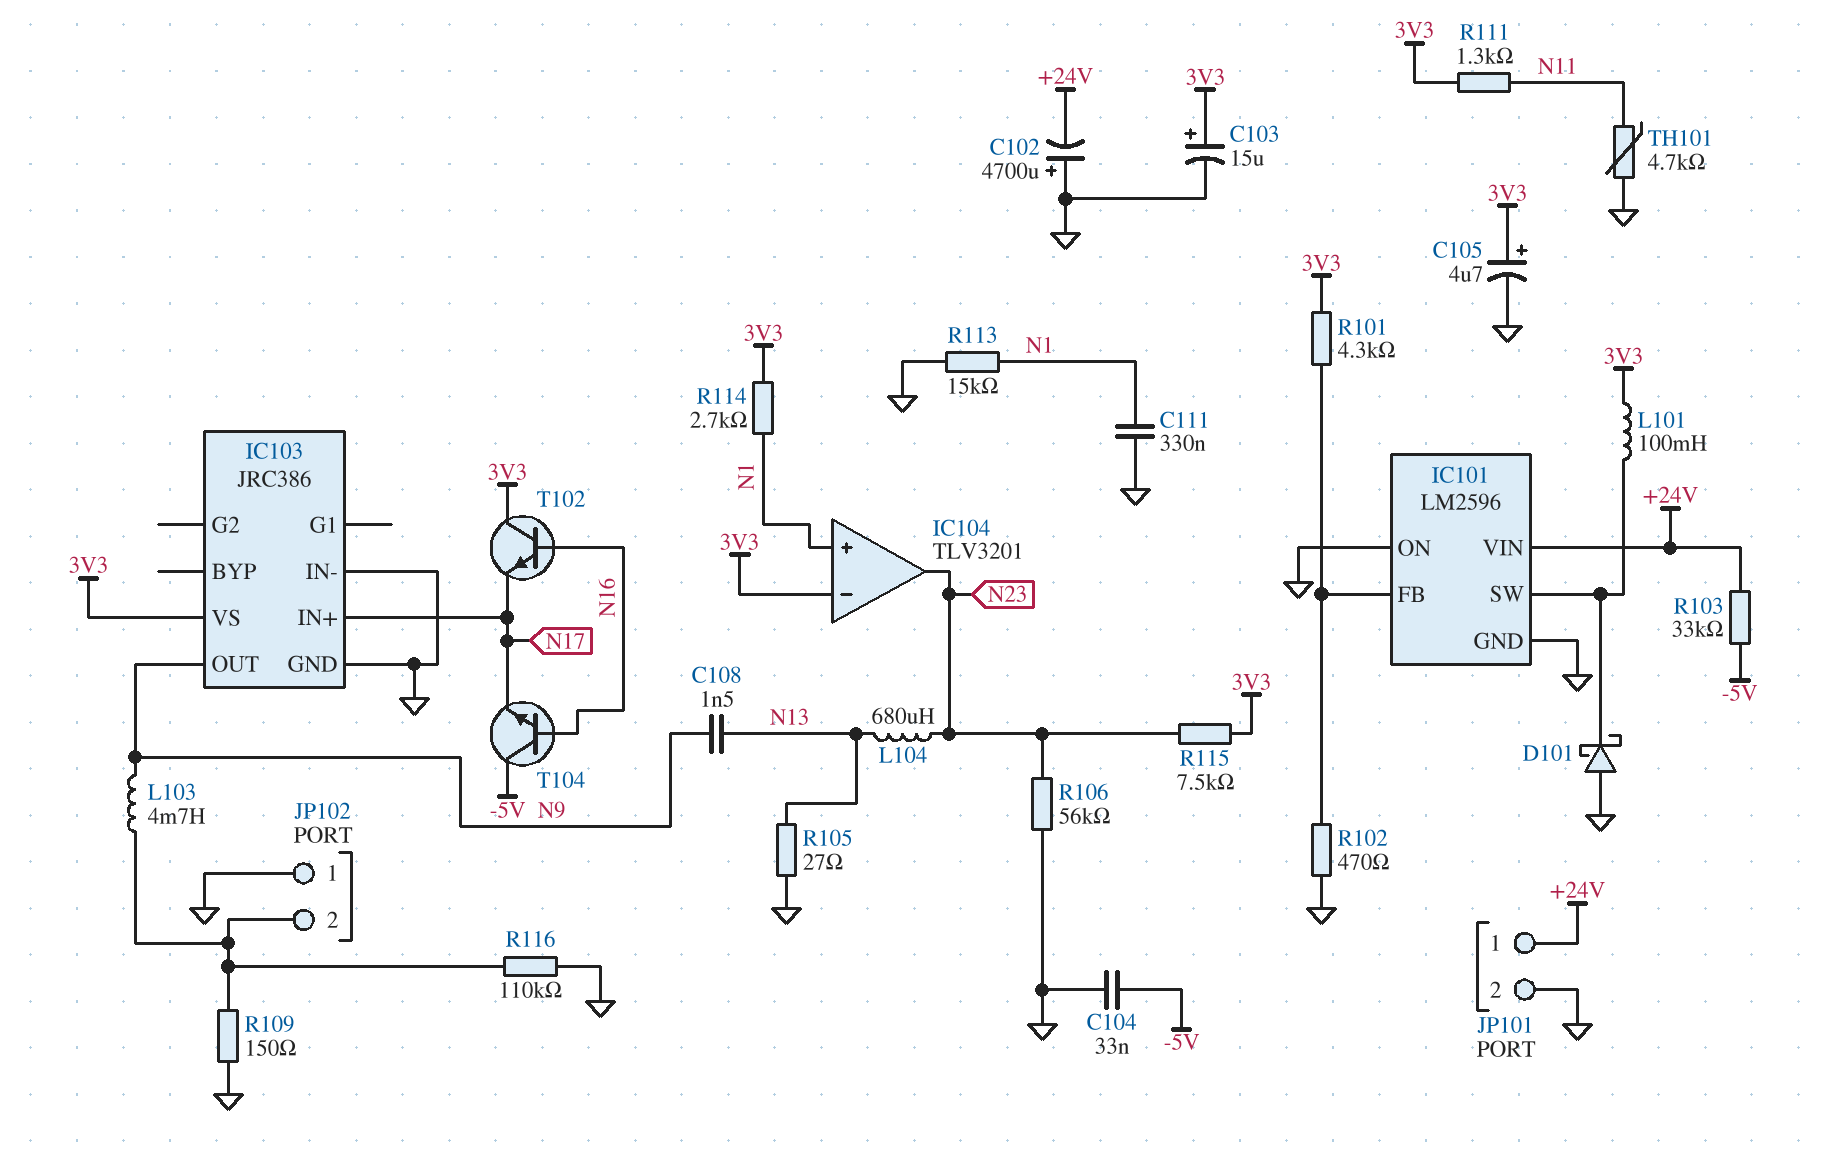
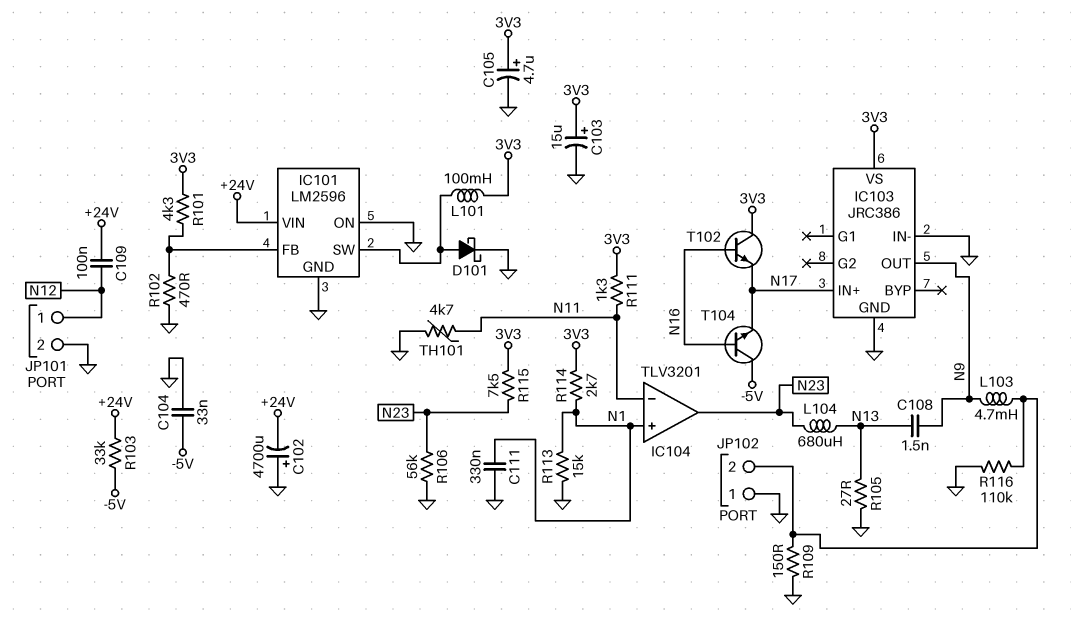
C109: none -> 100nF (+24V, N12)
D101: schottky (A GND, K IC101/SW) -> schottky (A IC101/SW, K GND)
IC104 pin in-: 3V3 -> N11
JP101 pin 1: +24V -> N12

